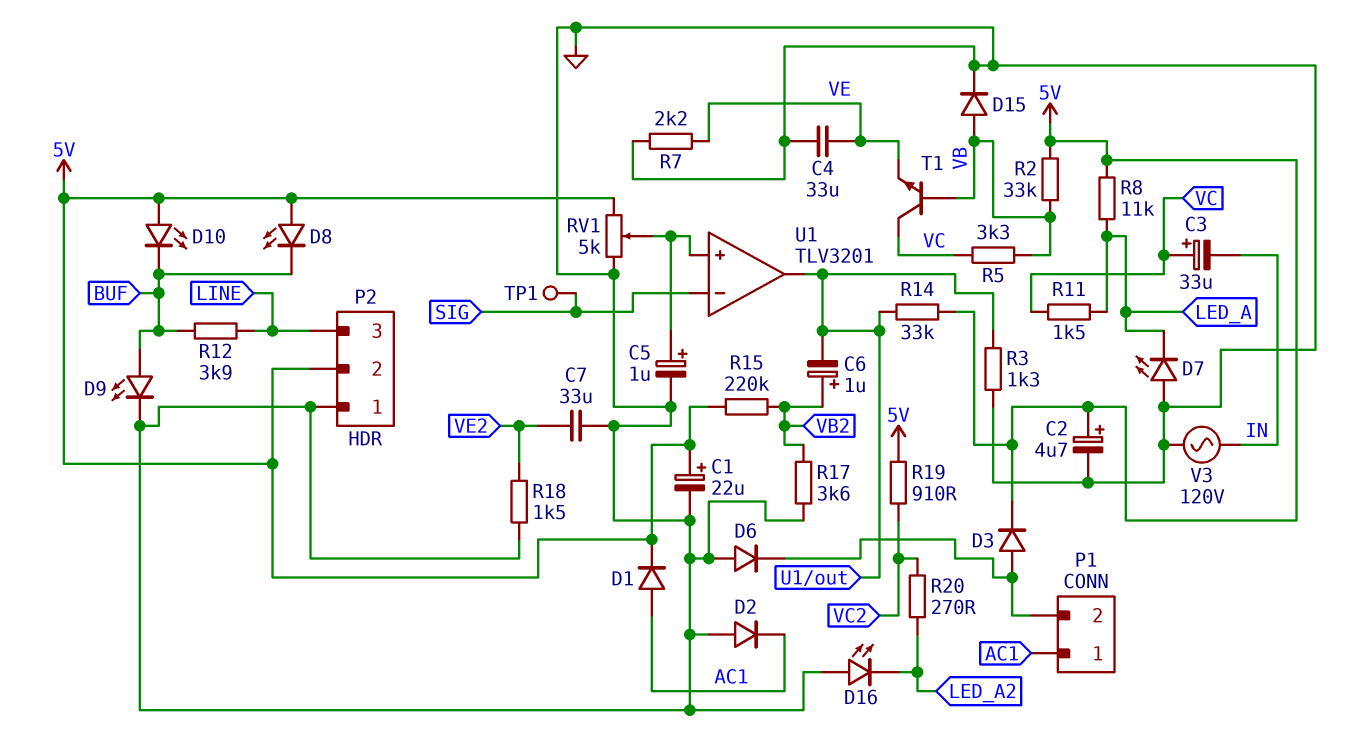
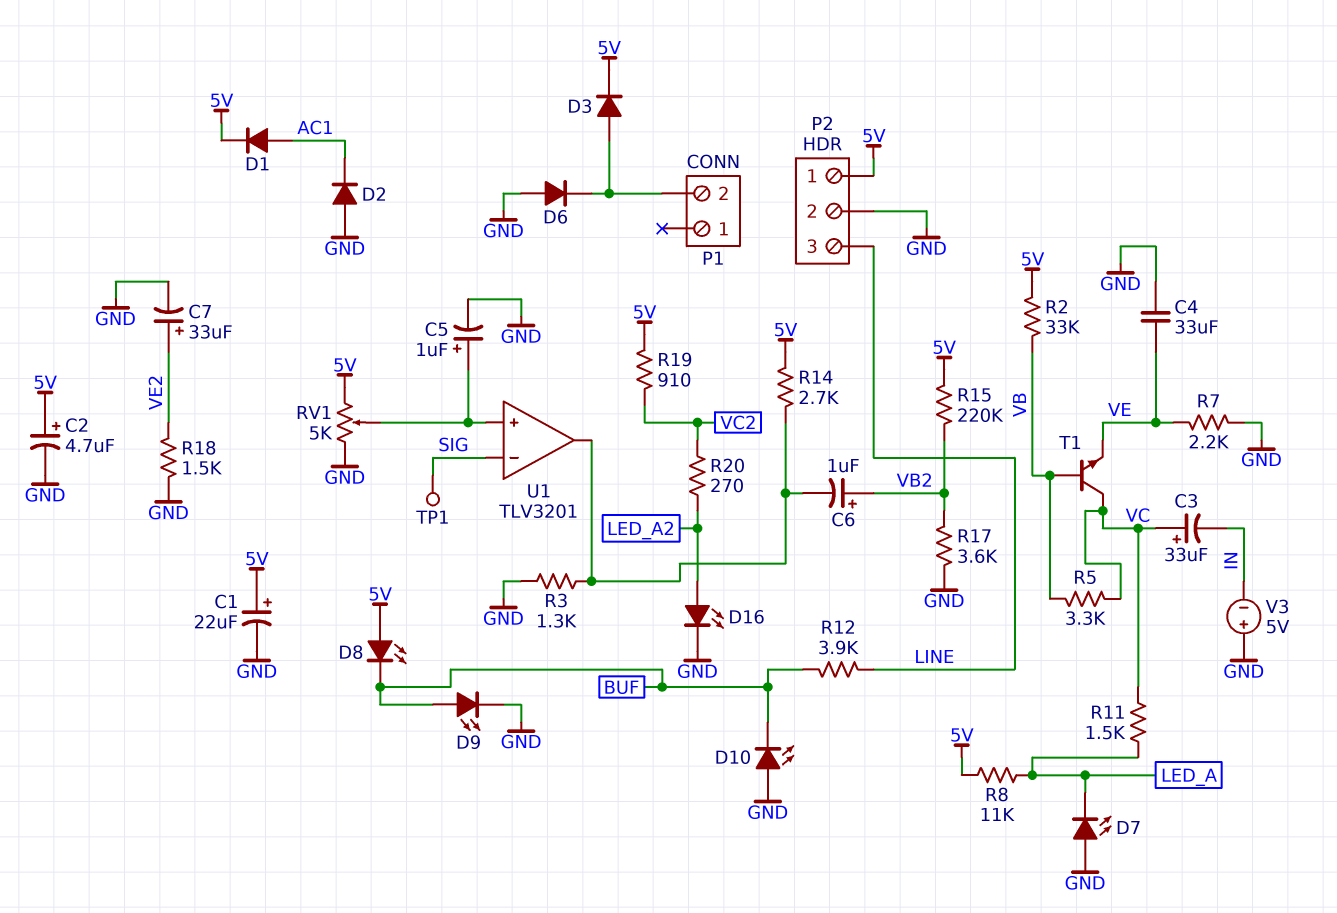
C7: 33uF (GND, VE2) -> 33uF (plus VE2, minus GND)
D10: LED (A 5V, K BUF) -> LED (A GND, K BUF)
D15: diode (A VB, K GND) -> none
D16: LED (A GND, K LED_A2) -> LED (A LED_A2, K GND)
P1 pin 1: AC1 -> none
P2 pin 1: GND -> 5V
P2 pin 2: 5V -> GND
R14: 33k (5V, U1/out) -> 2.7k (5V, U1/out)
V3: AC 120V (GND, IN) -> 5V (plus GND, minus IN)

